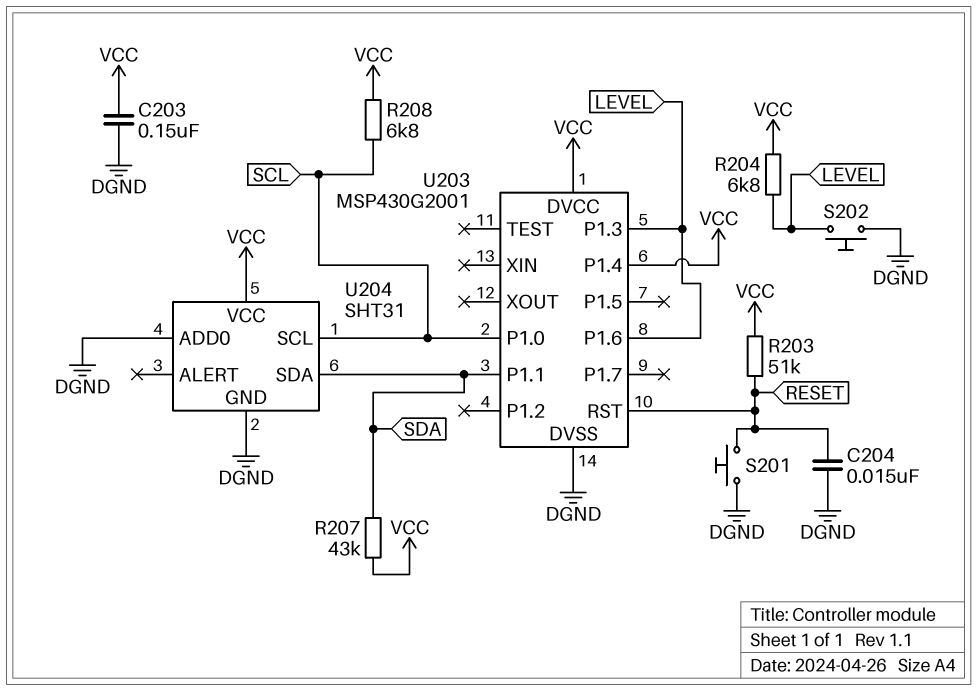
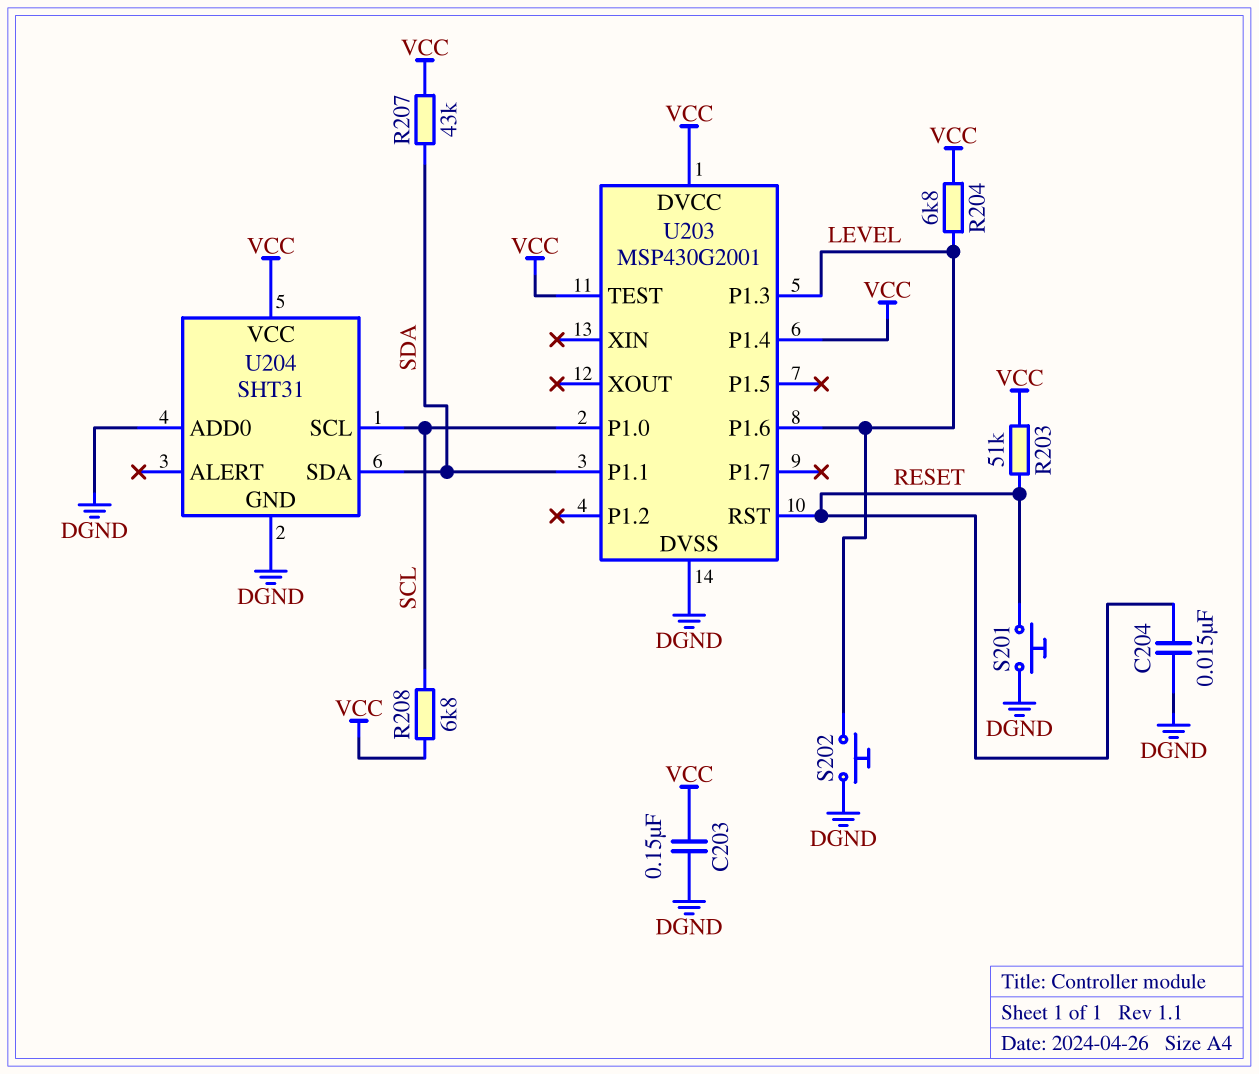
U203 pin TEST: none -> VCC

